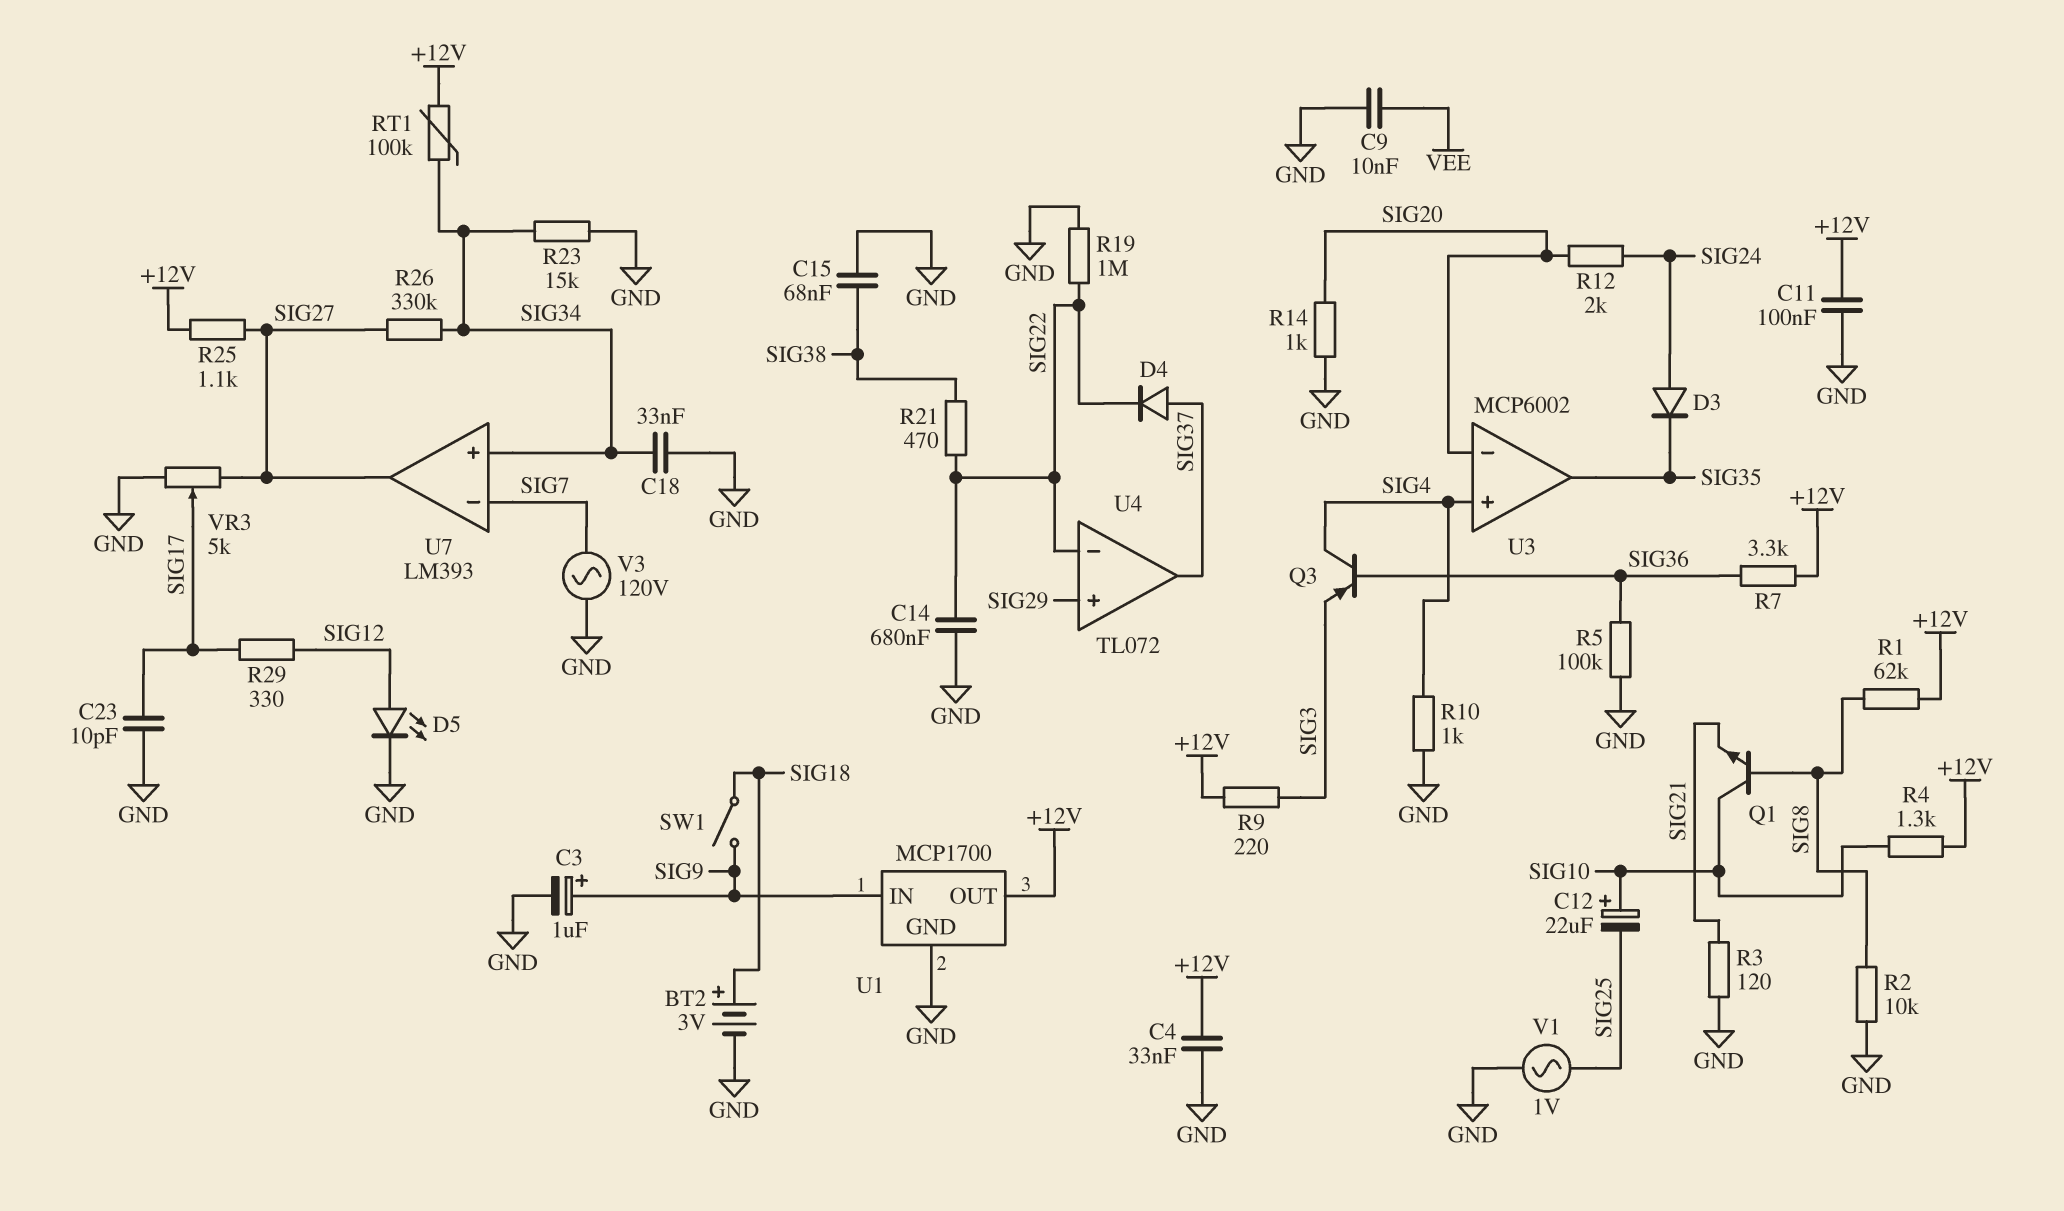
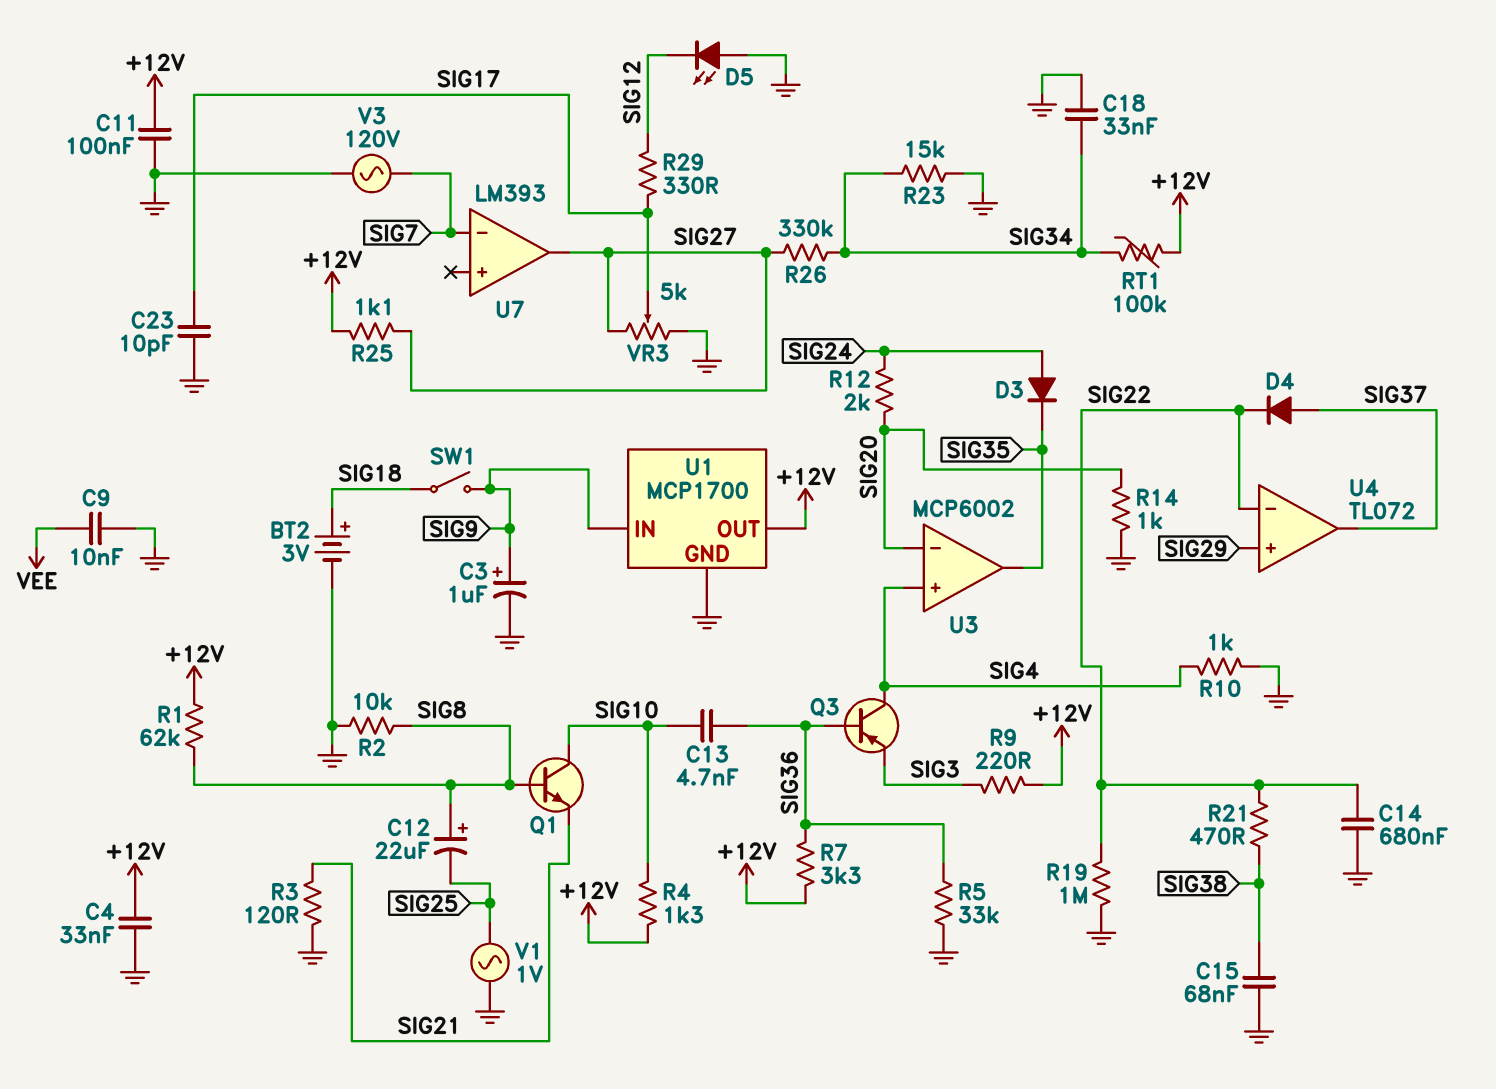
C12: 22uF (plus SIG10, minus SIG25) -> 22uF (plus SIG8, minus SIG25)
C13: none -> 4.7nF (SIG10, SIG36)
D5: LED (A SIG12, K GND) -> LED (A GND, K SIG12)
R5: 100k (GND, SIG36) -> 33k (GND, SIG36)
U7 pin in+: SIG34 -> none

